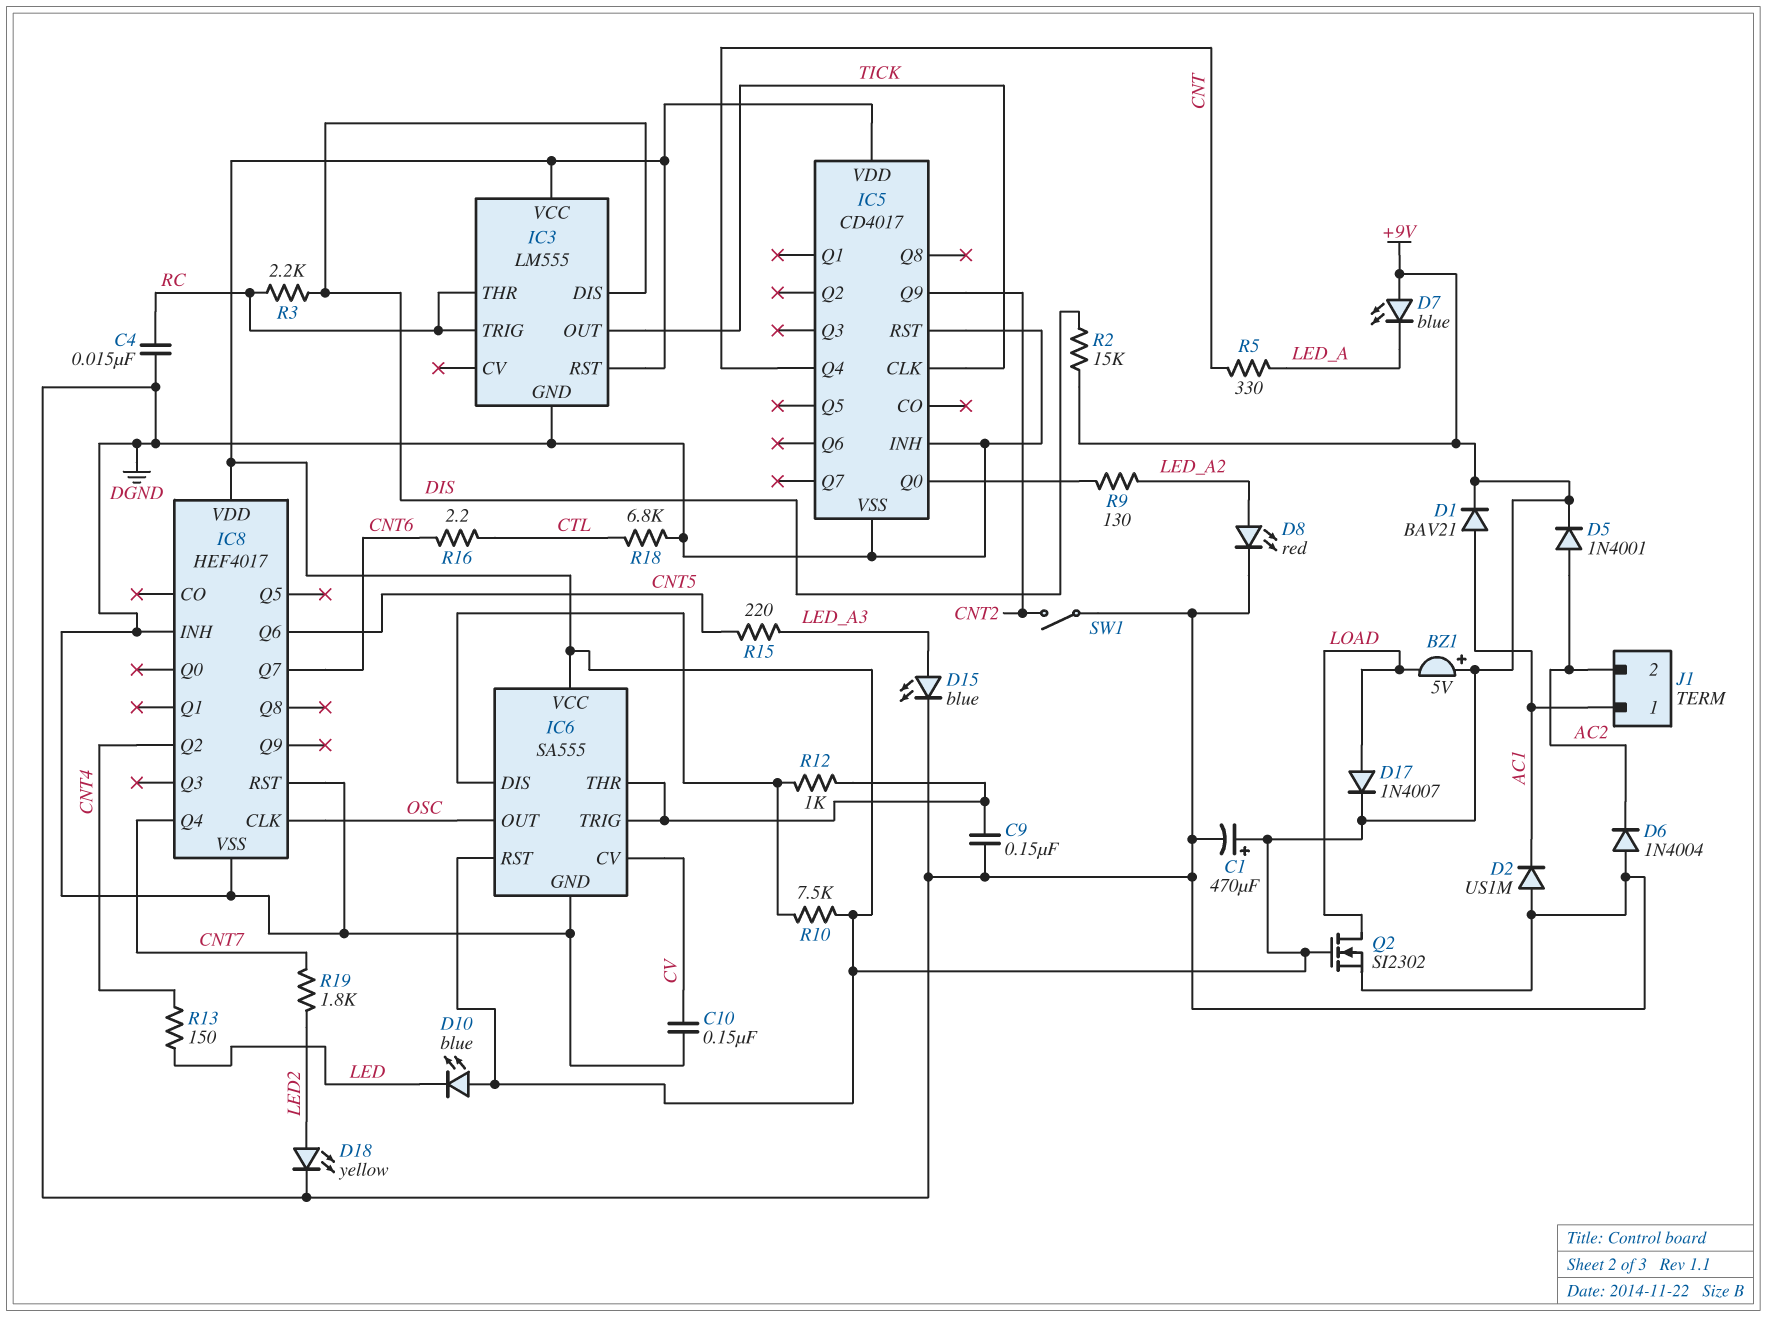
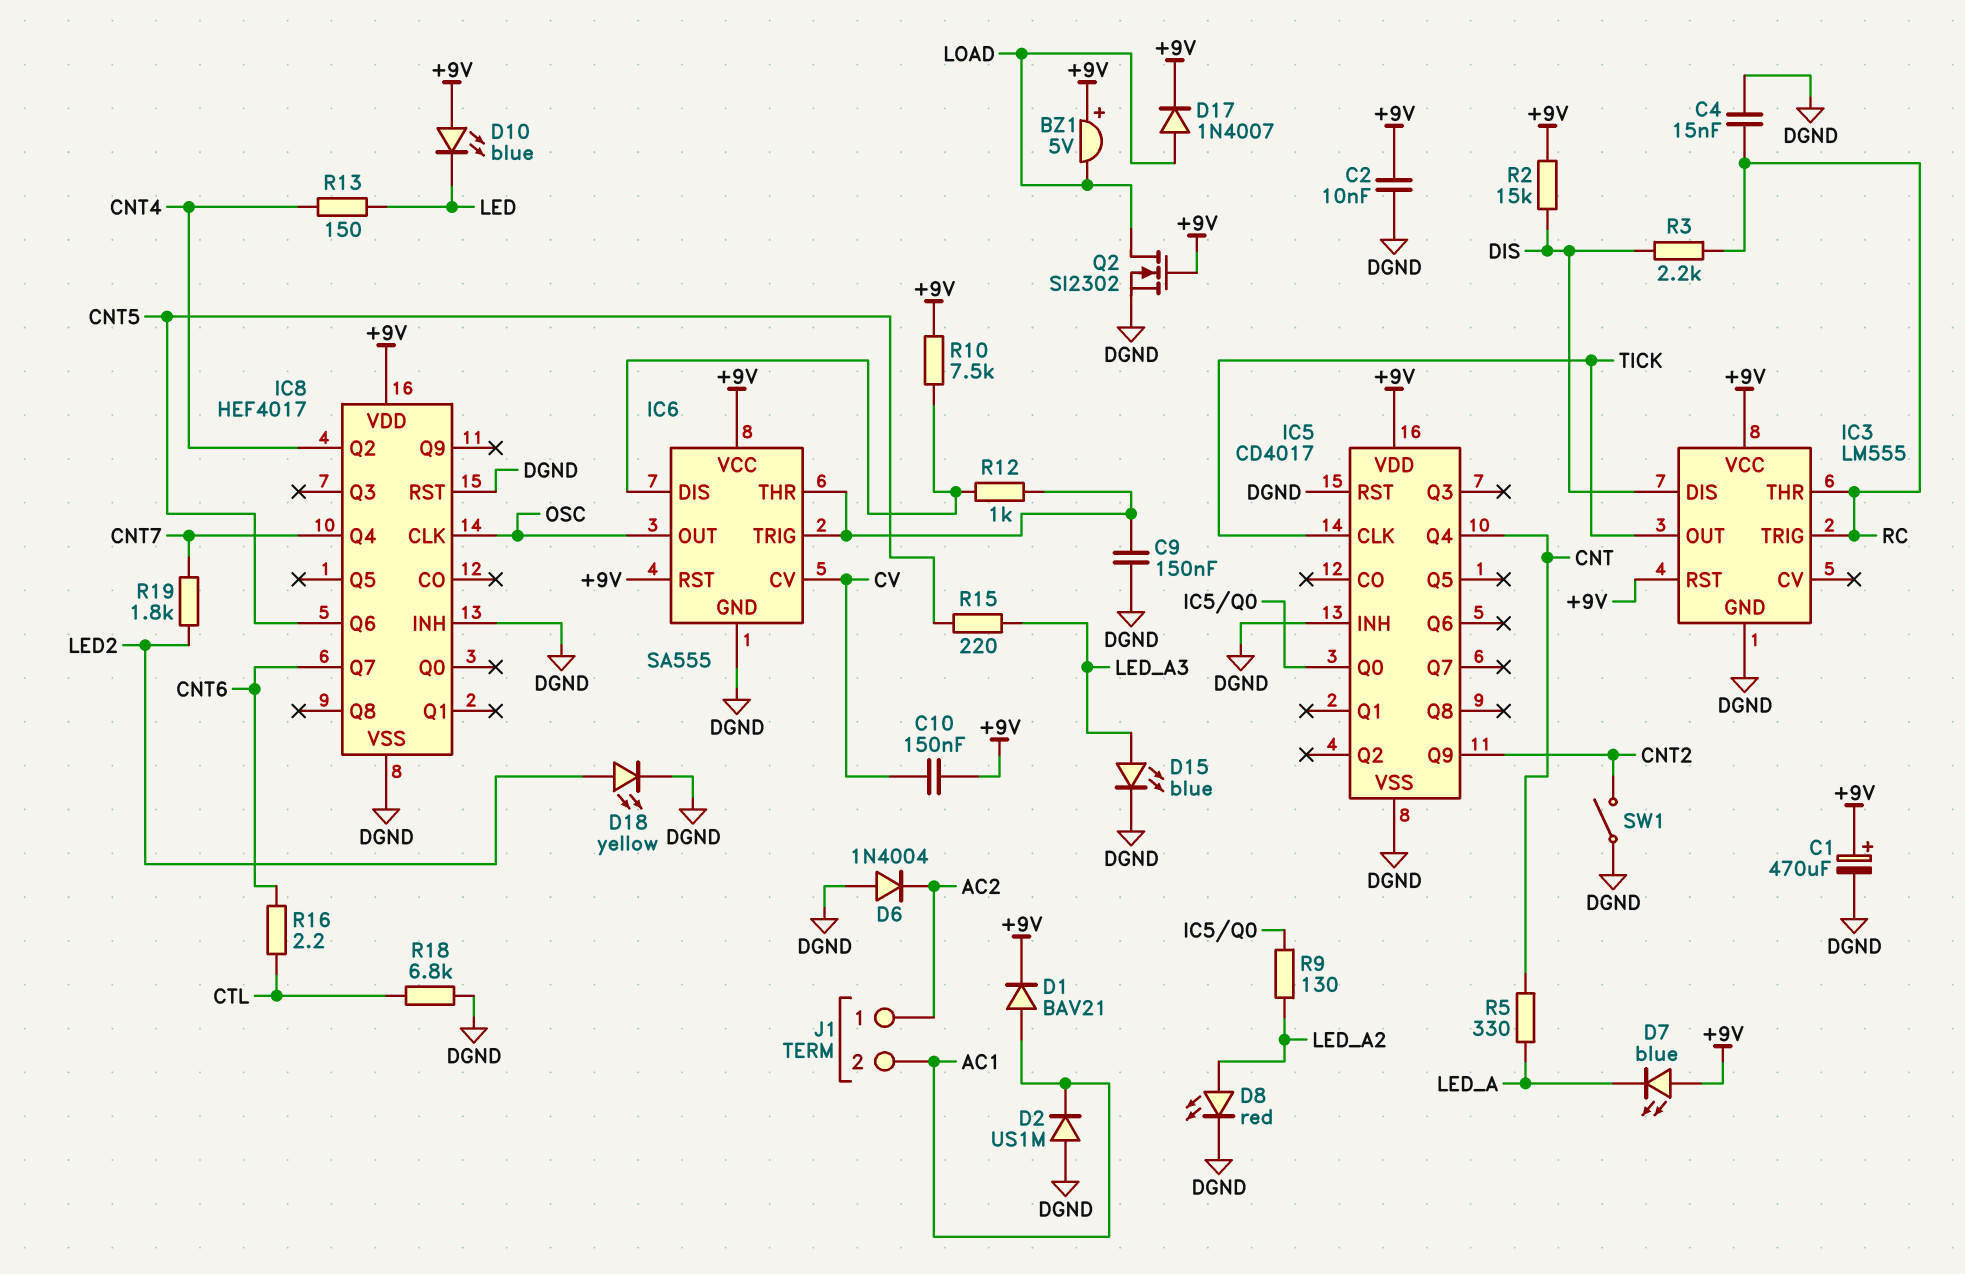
C2: none -> 10nF (+9V, DGND)
C10: 150nF (CV, DGND) -> 150nF (+9V, CV)
D5: diode 1N4001 (A AC2, K +9V) -> none
J1 pin 1: AC1 -> AC2
J1 pin 2: AC2 -> AC1

